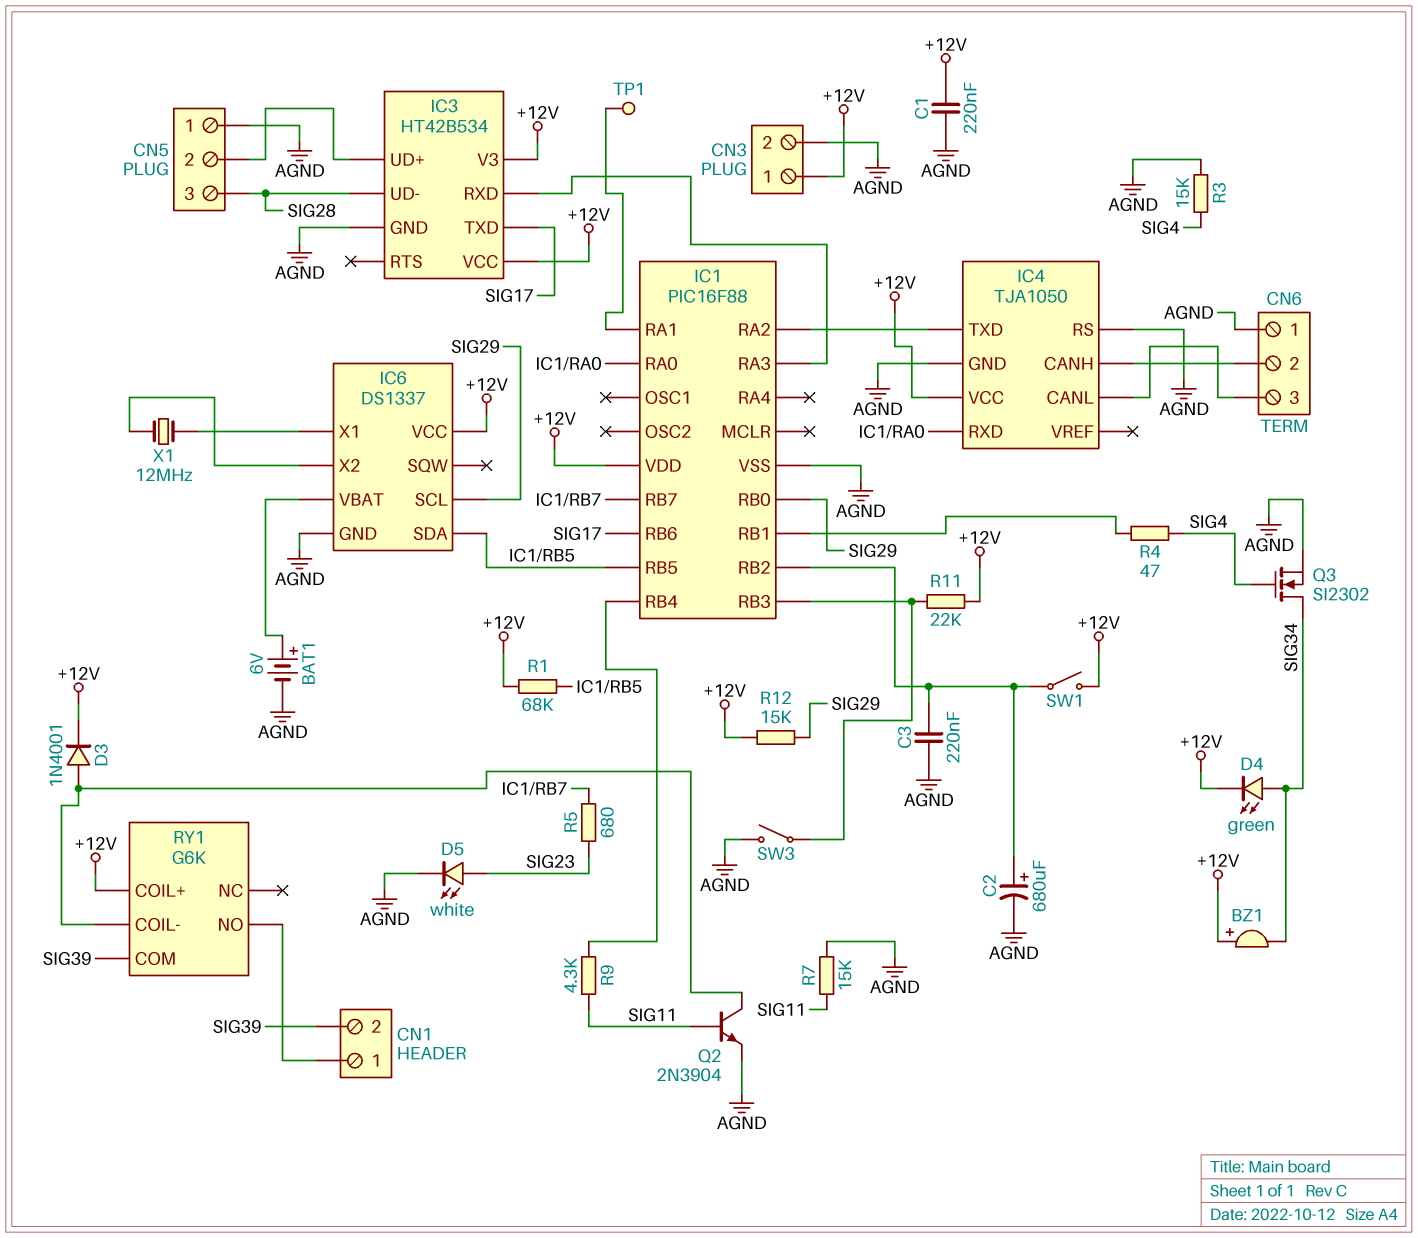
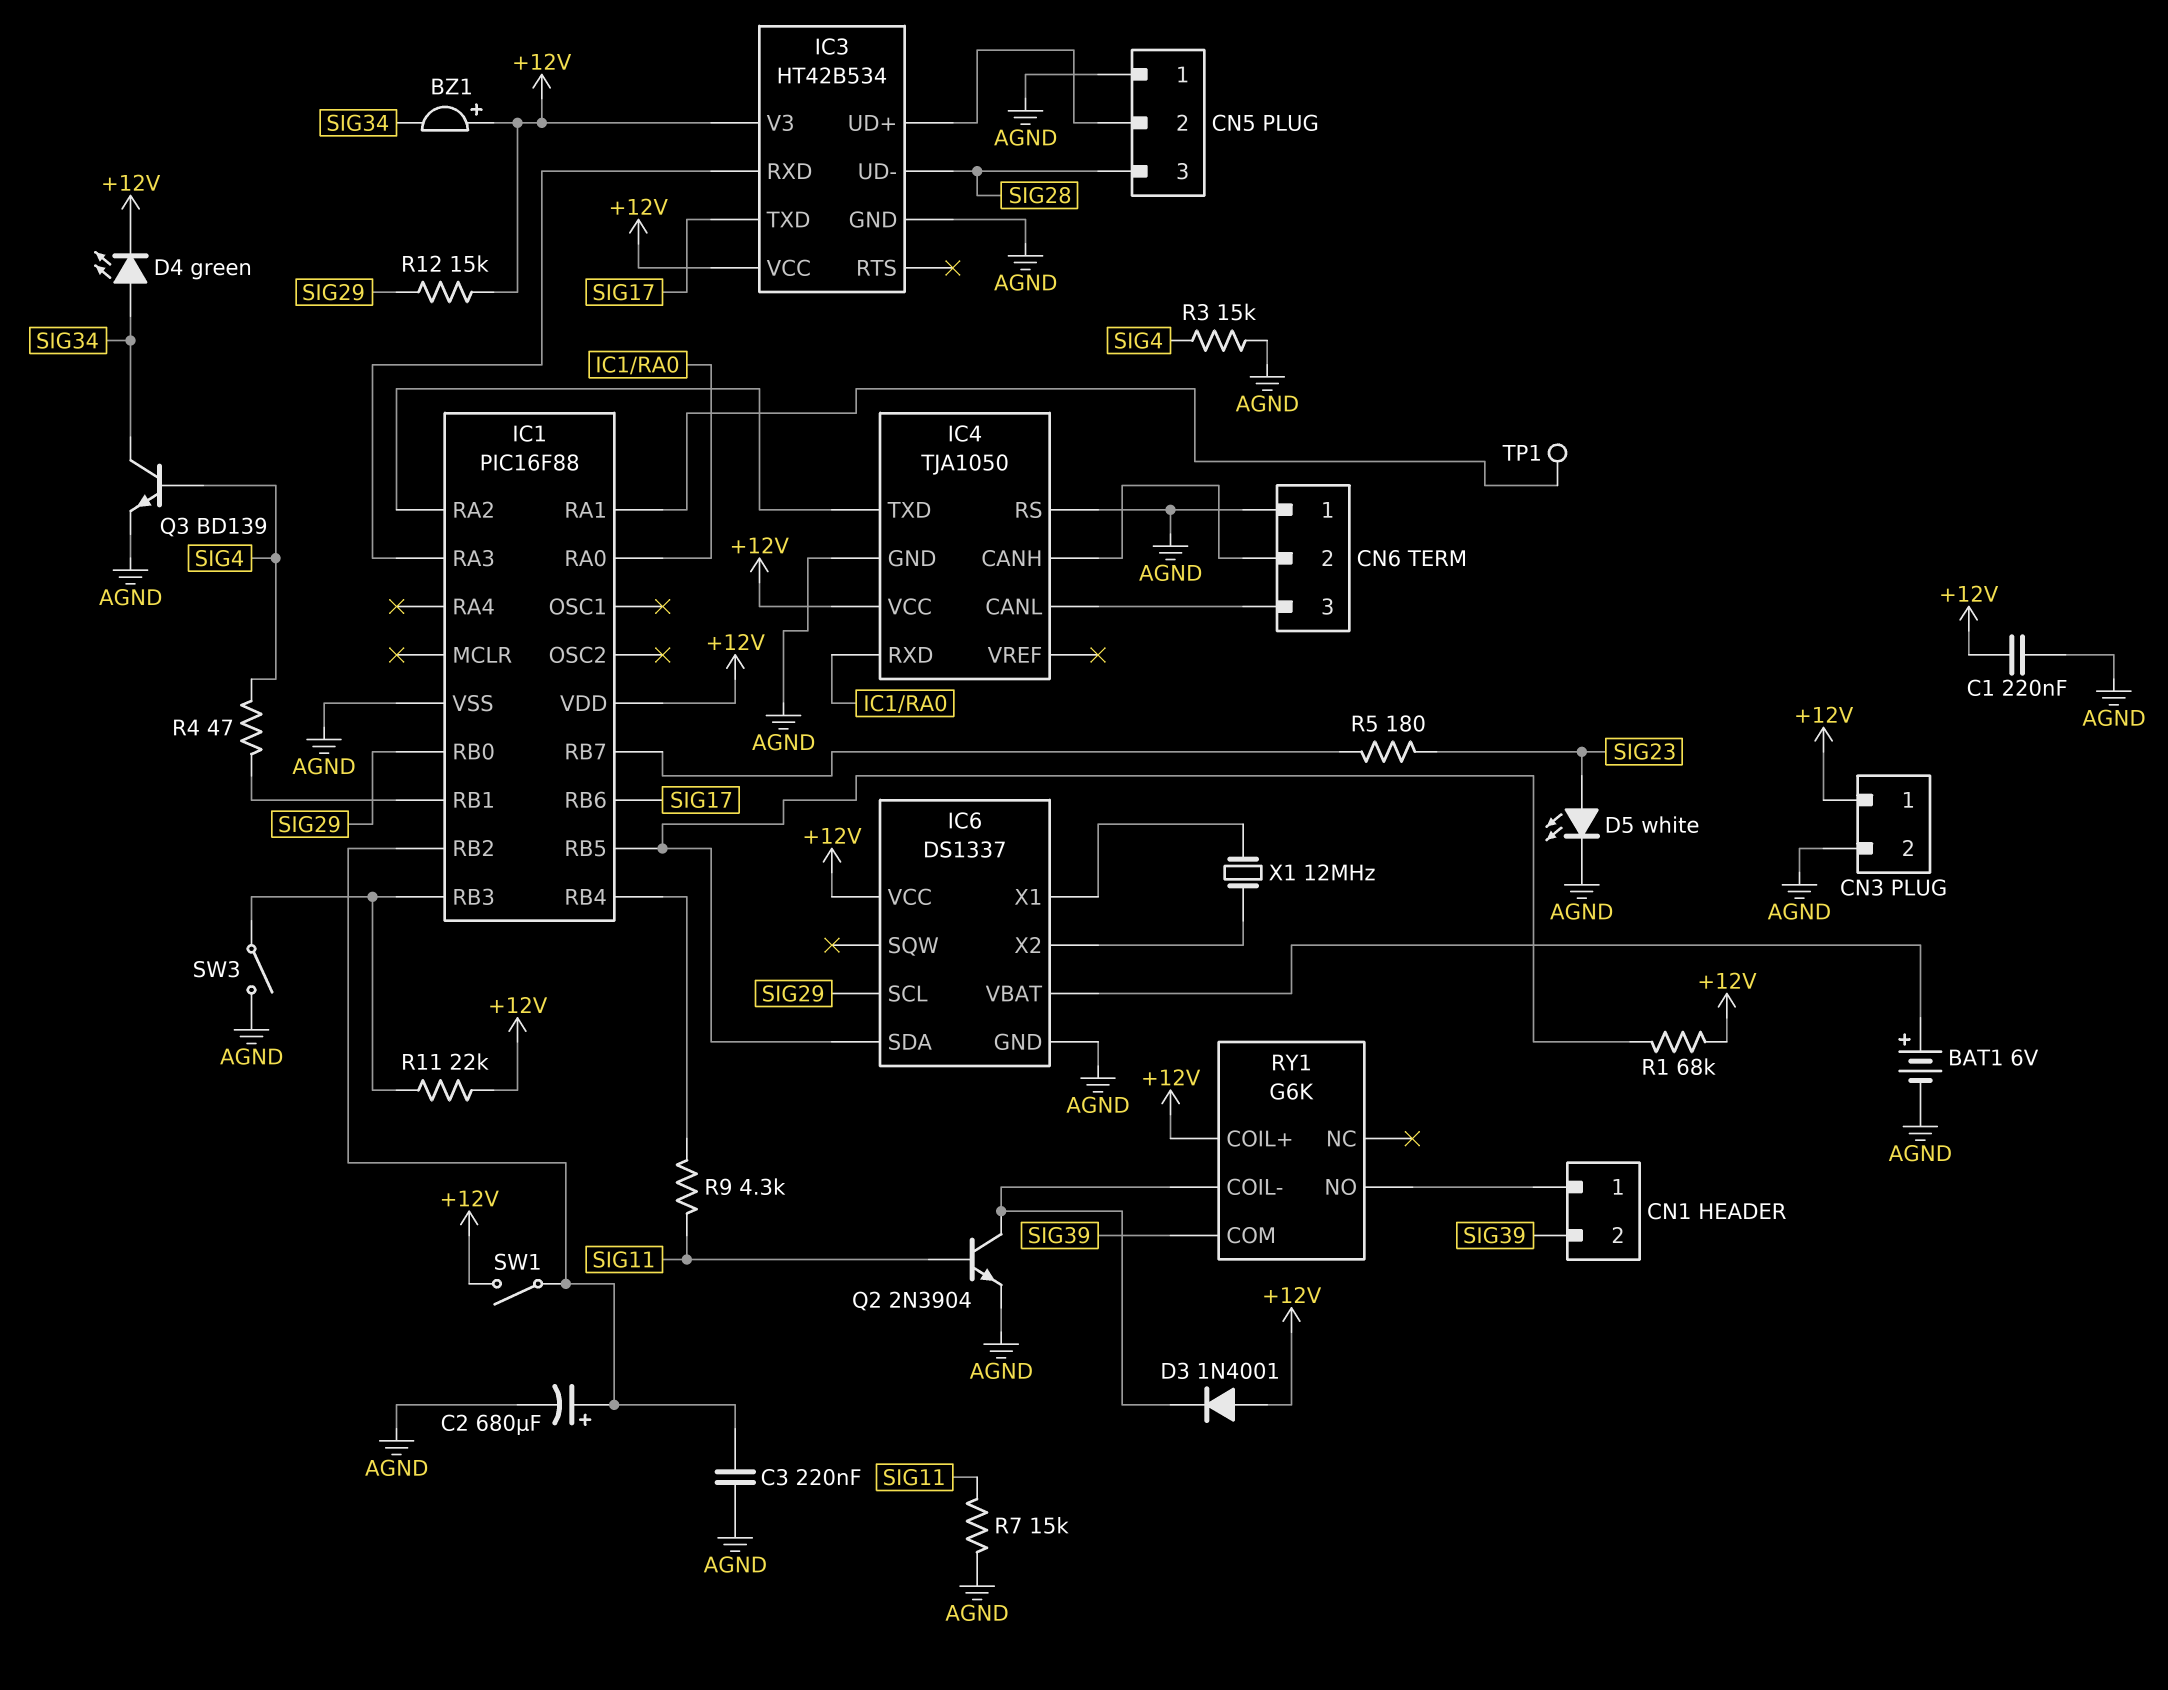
D3: diode 1N4001 (A RY1/COIL-, K +12V) -> diode 1N4001 (A +12V, K RY1/COIL-)
Q3: NMOS SI2302 (G SIG4, D SIG34, S AGND) -> NPN BD139 (B SIG4, C SIG34, E AGND)
R5: 680 (IC1/RB7, SIG23) -> 180 (IC1/RB7, SIG23)

